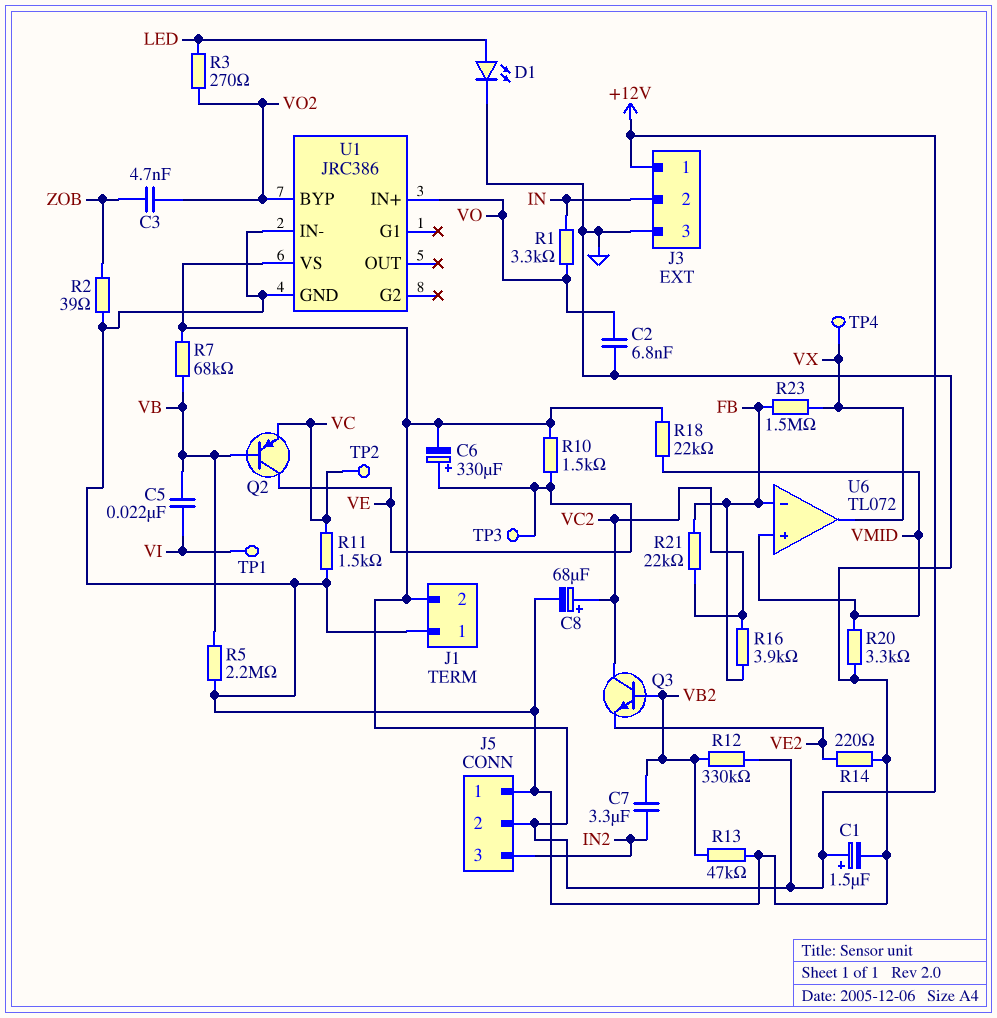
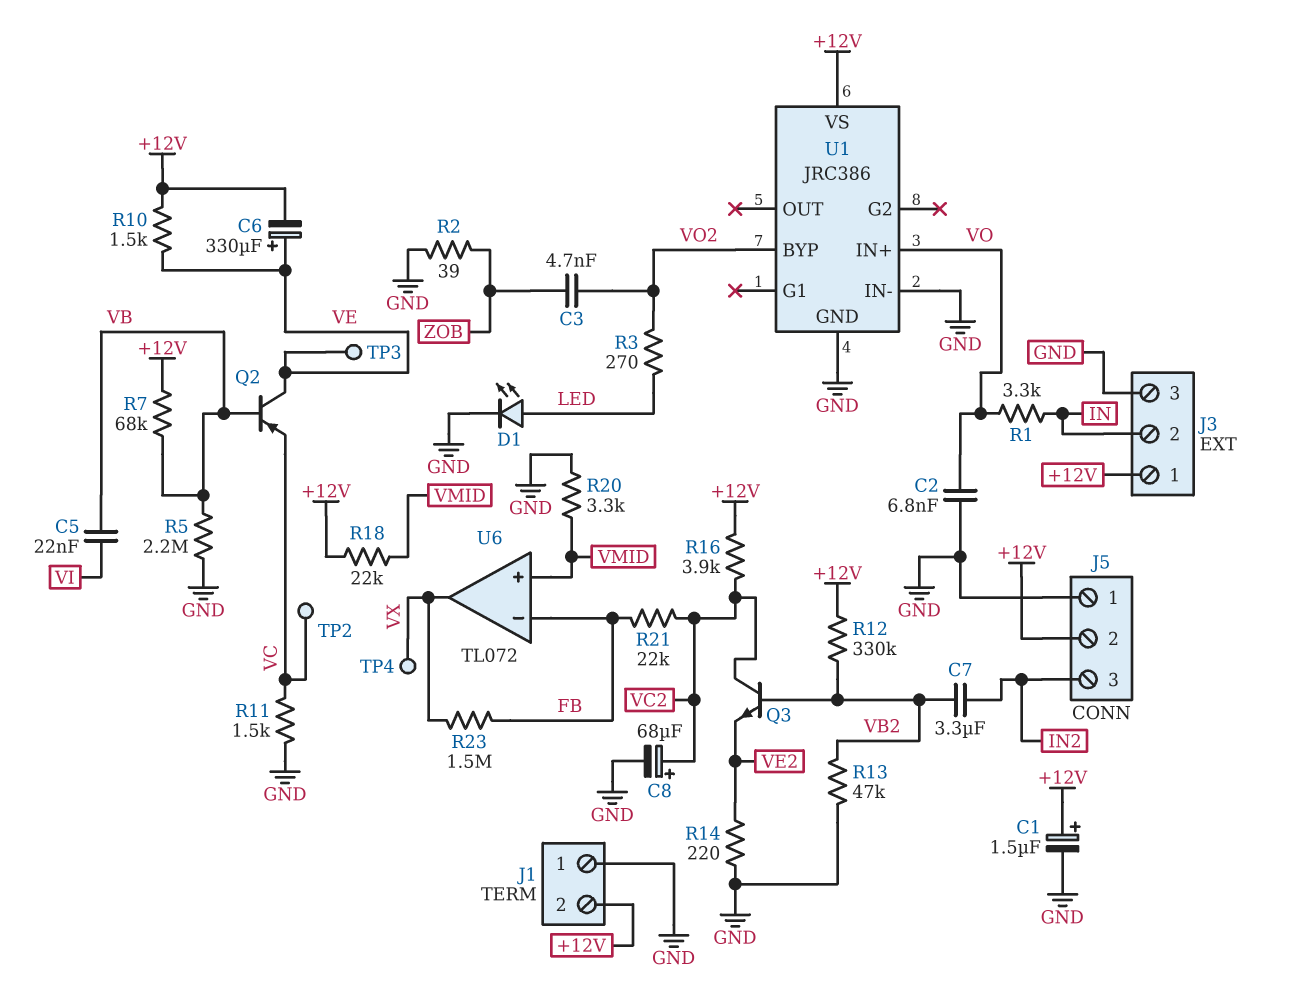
R16: 3.9k (FB, VC2) -> 3.9k (+12V, VC2)
TP1: test point (VI) -> none

